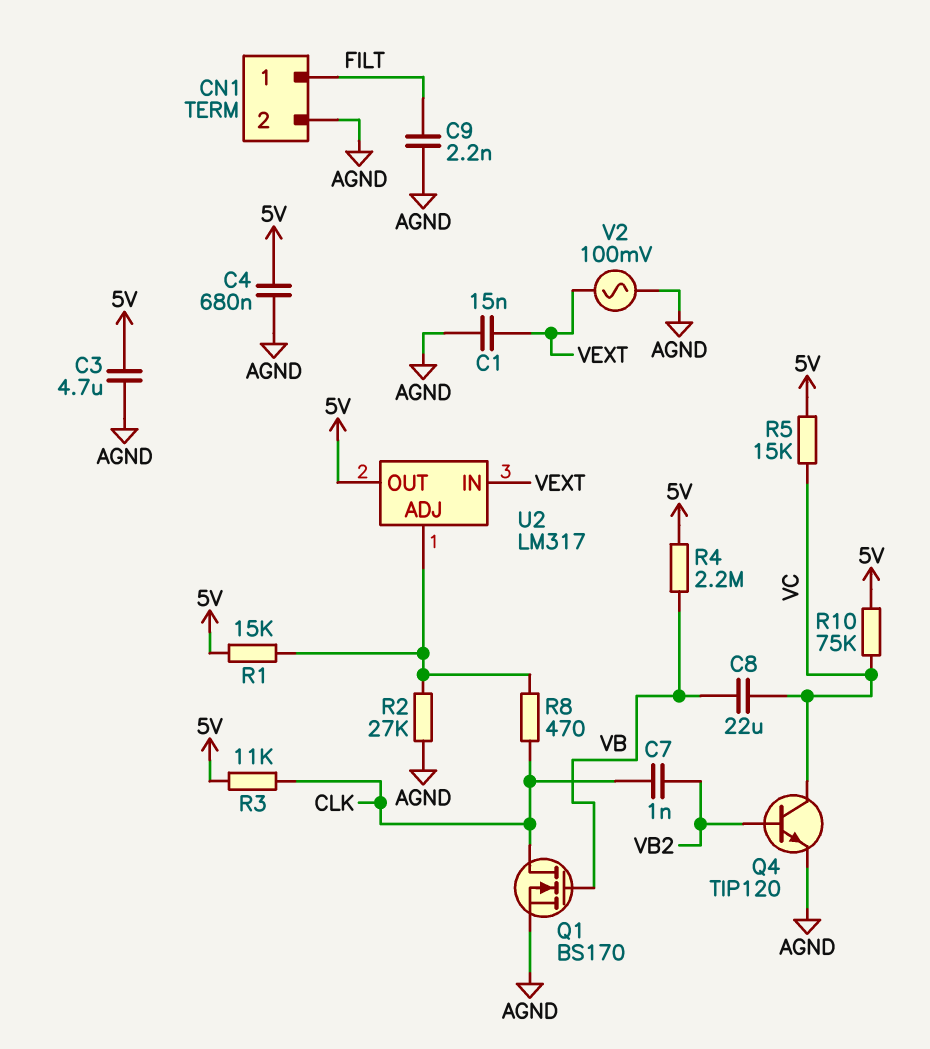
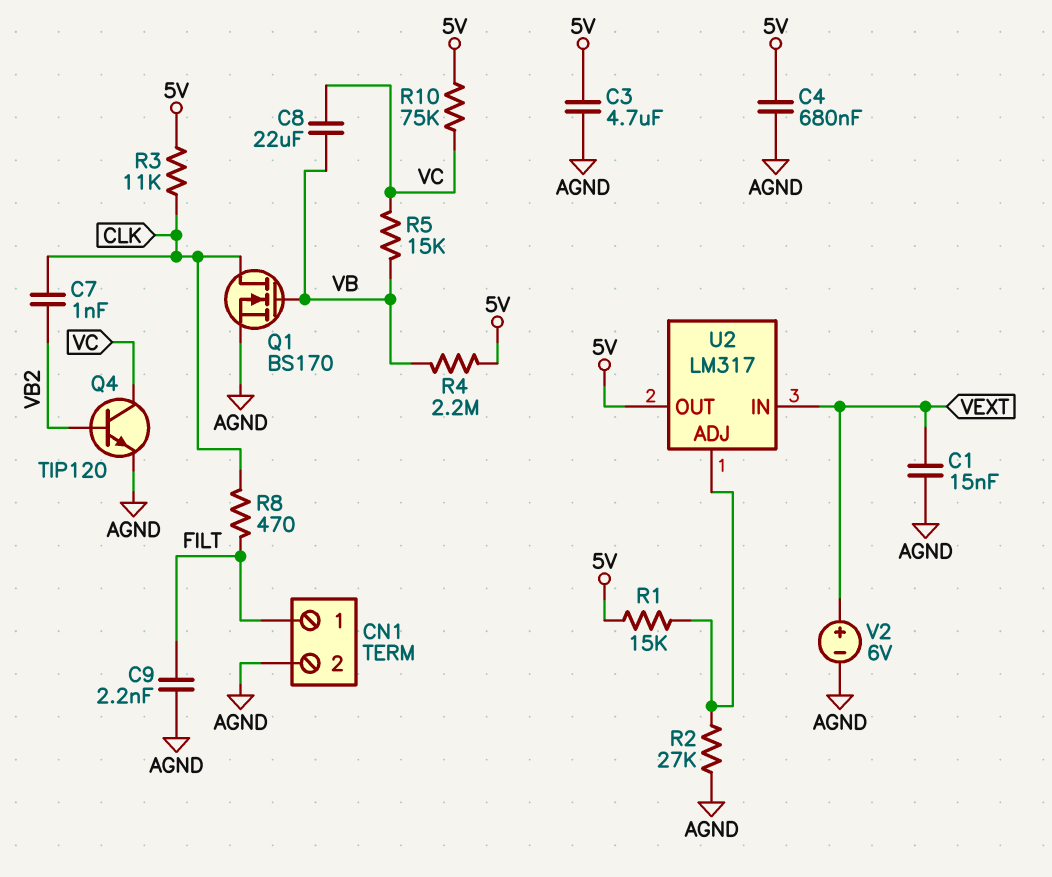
R5: 15k (5V, VC) -> 15k (VB, VC)
R8: 470 (CLK, U2/ADJ) -> 470 (CLK, FILT)
V2: AC 100mV (AGND, VEXT) -> 6V (plus VEXT, minus AGND)

